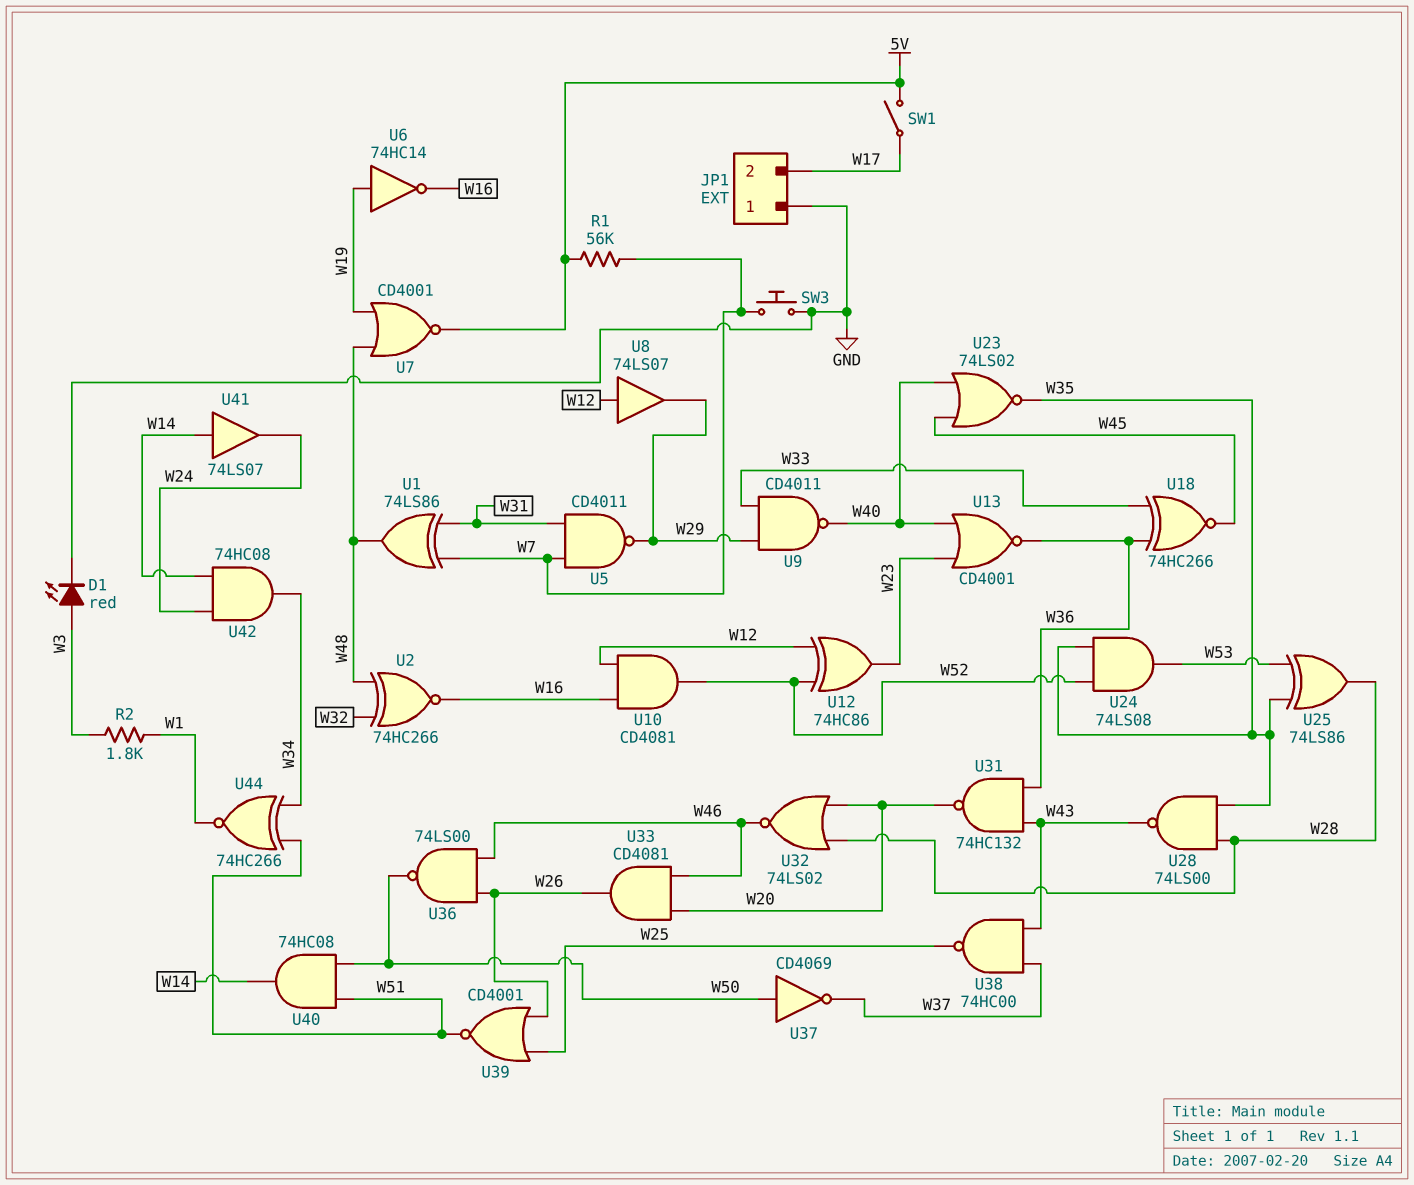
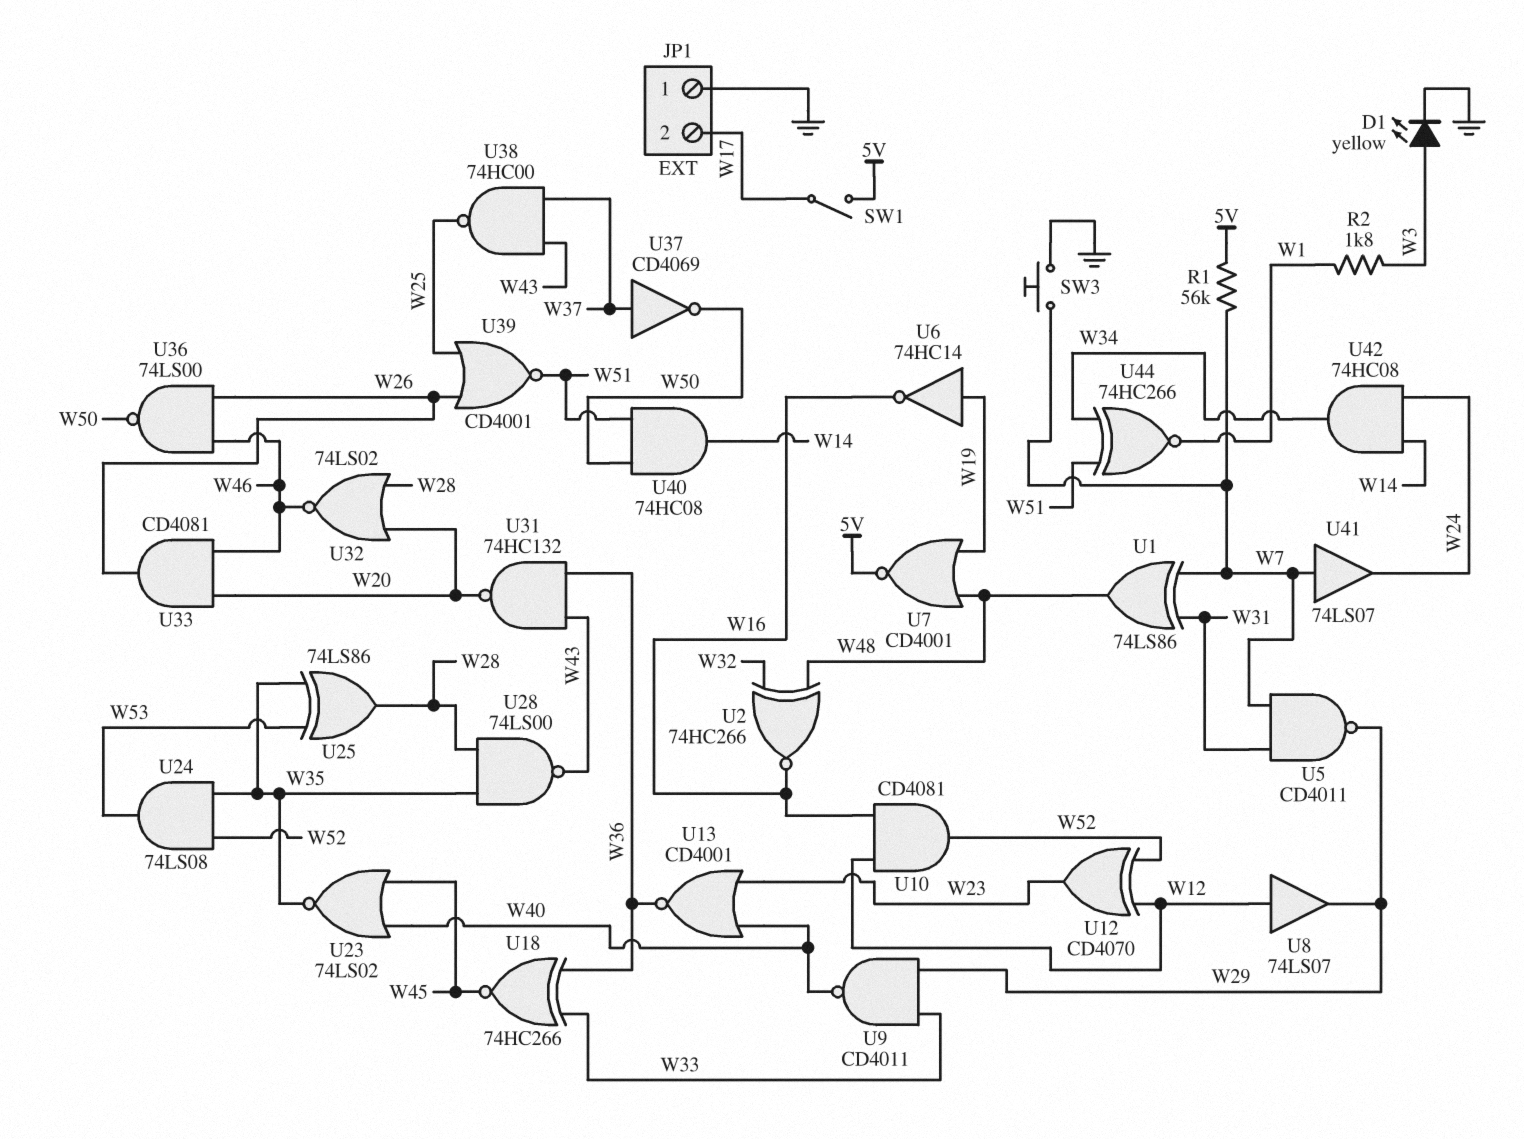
D1: LED red (A W3, K GND) -> LED yellow (A W3, K GND)
U12: XOR 74HC86 (in W12, in W52, out W23) -> XOR CD4070 (in W12, in W52, out W23)
U37: NOT CD4069 (in W50, out W37) -> NOT CD4069 (in W37, out W50)
U41: buffer 74LS07 (in W14, out W24) -> buffer 74LS07 (in W7, out W24)

